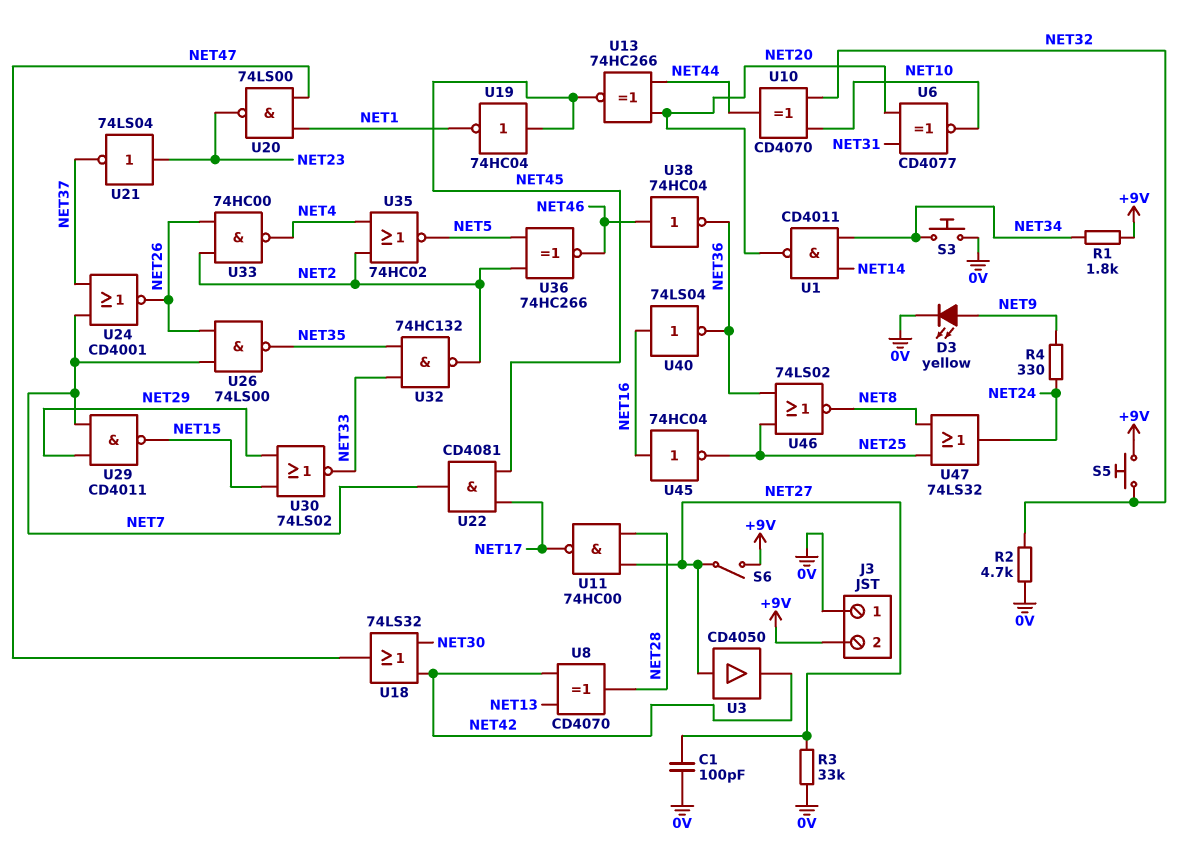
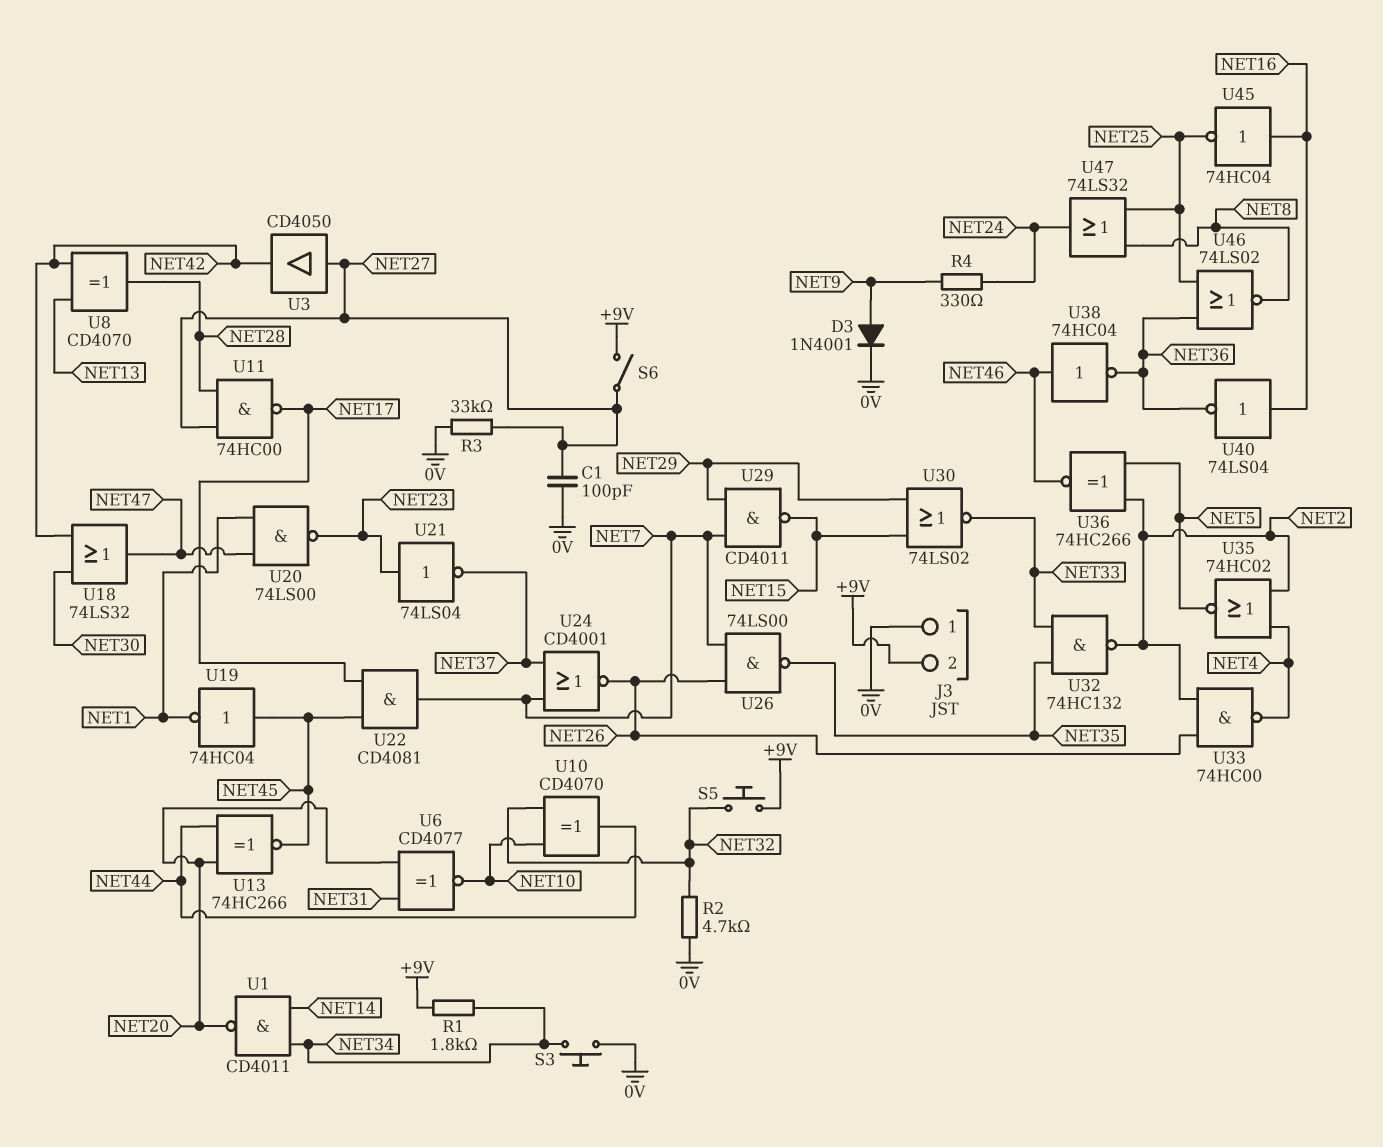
D3: LED yellow (A NET9, K 0V) -> diode 1N4001 (A NET9, K 0V)

